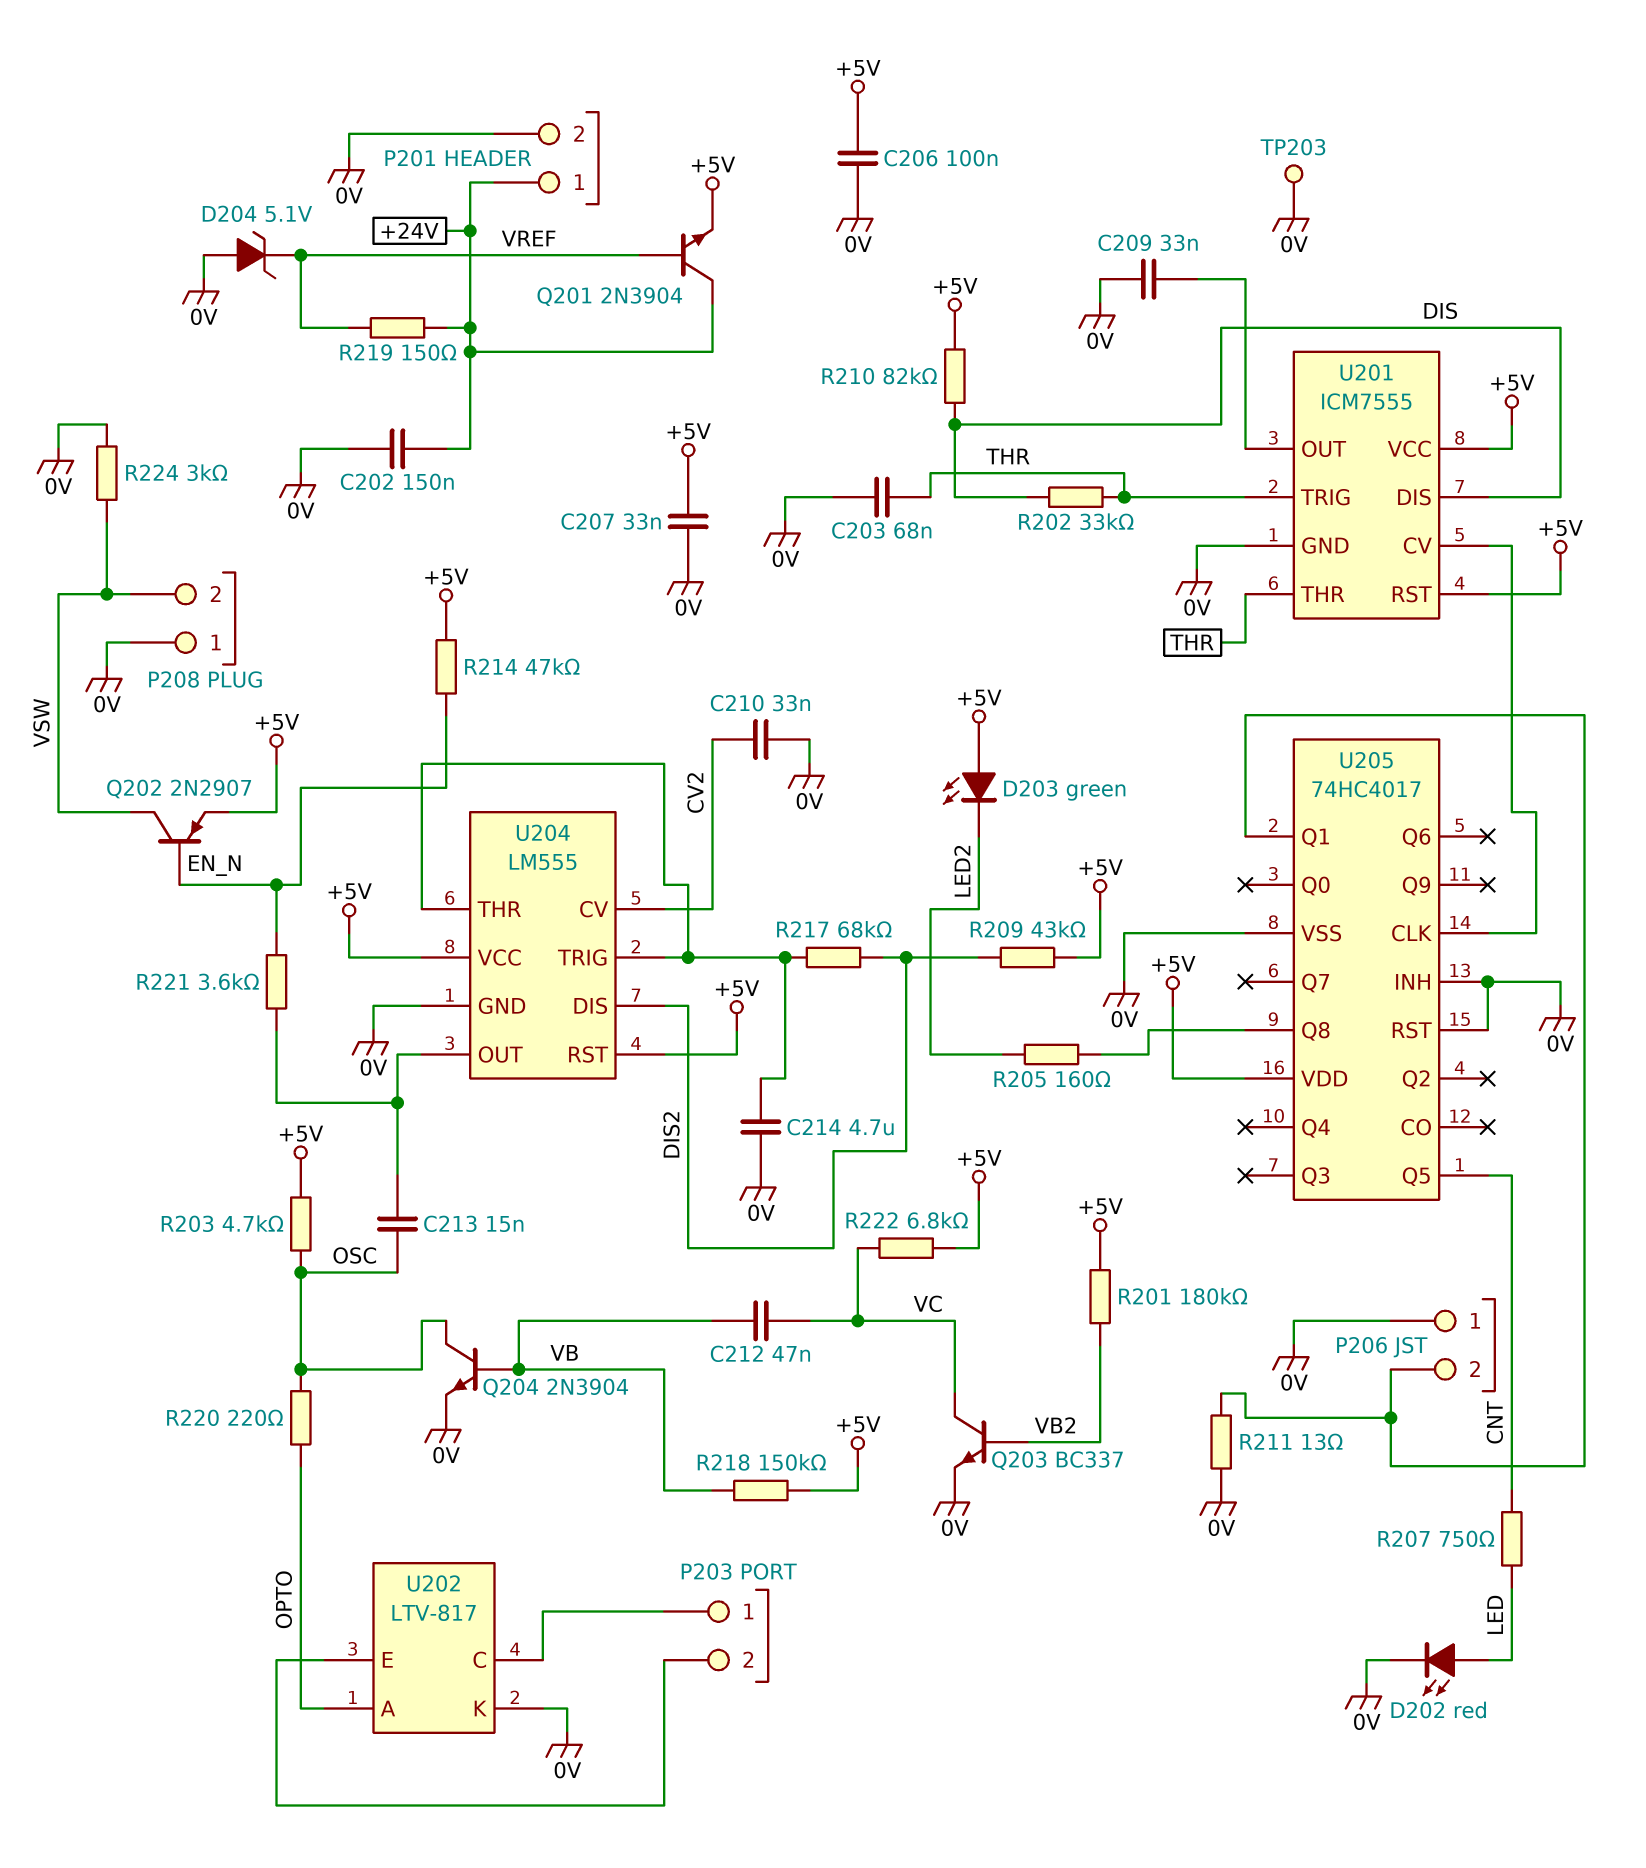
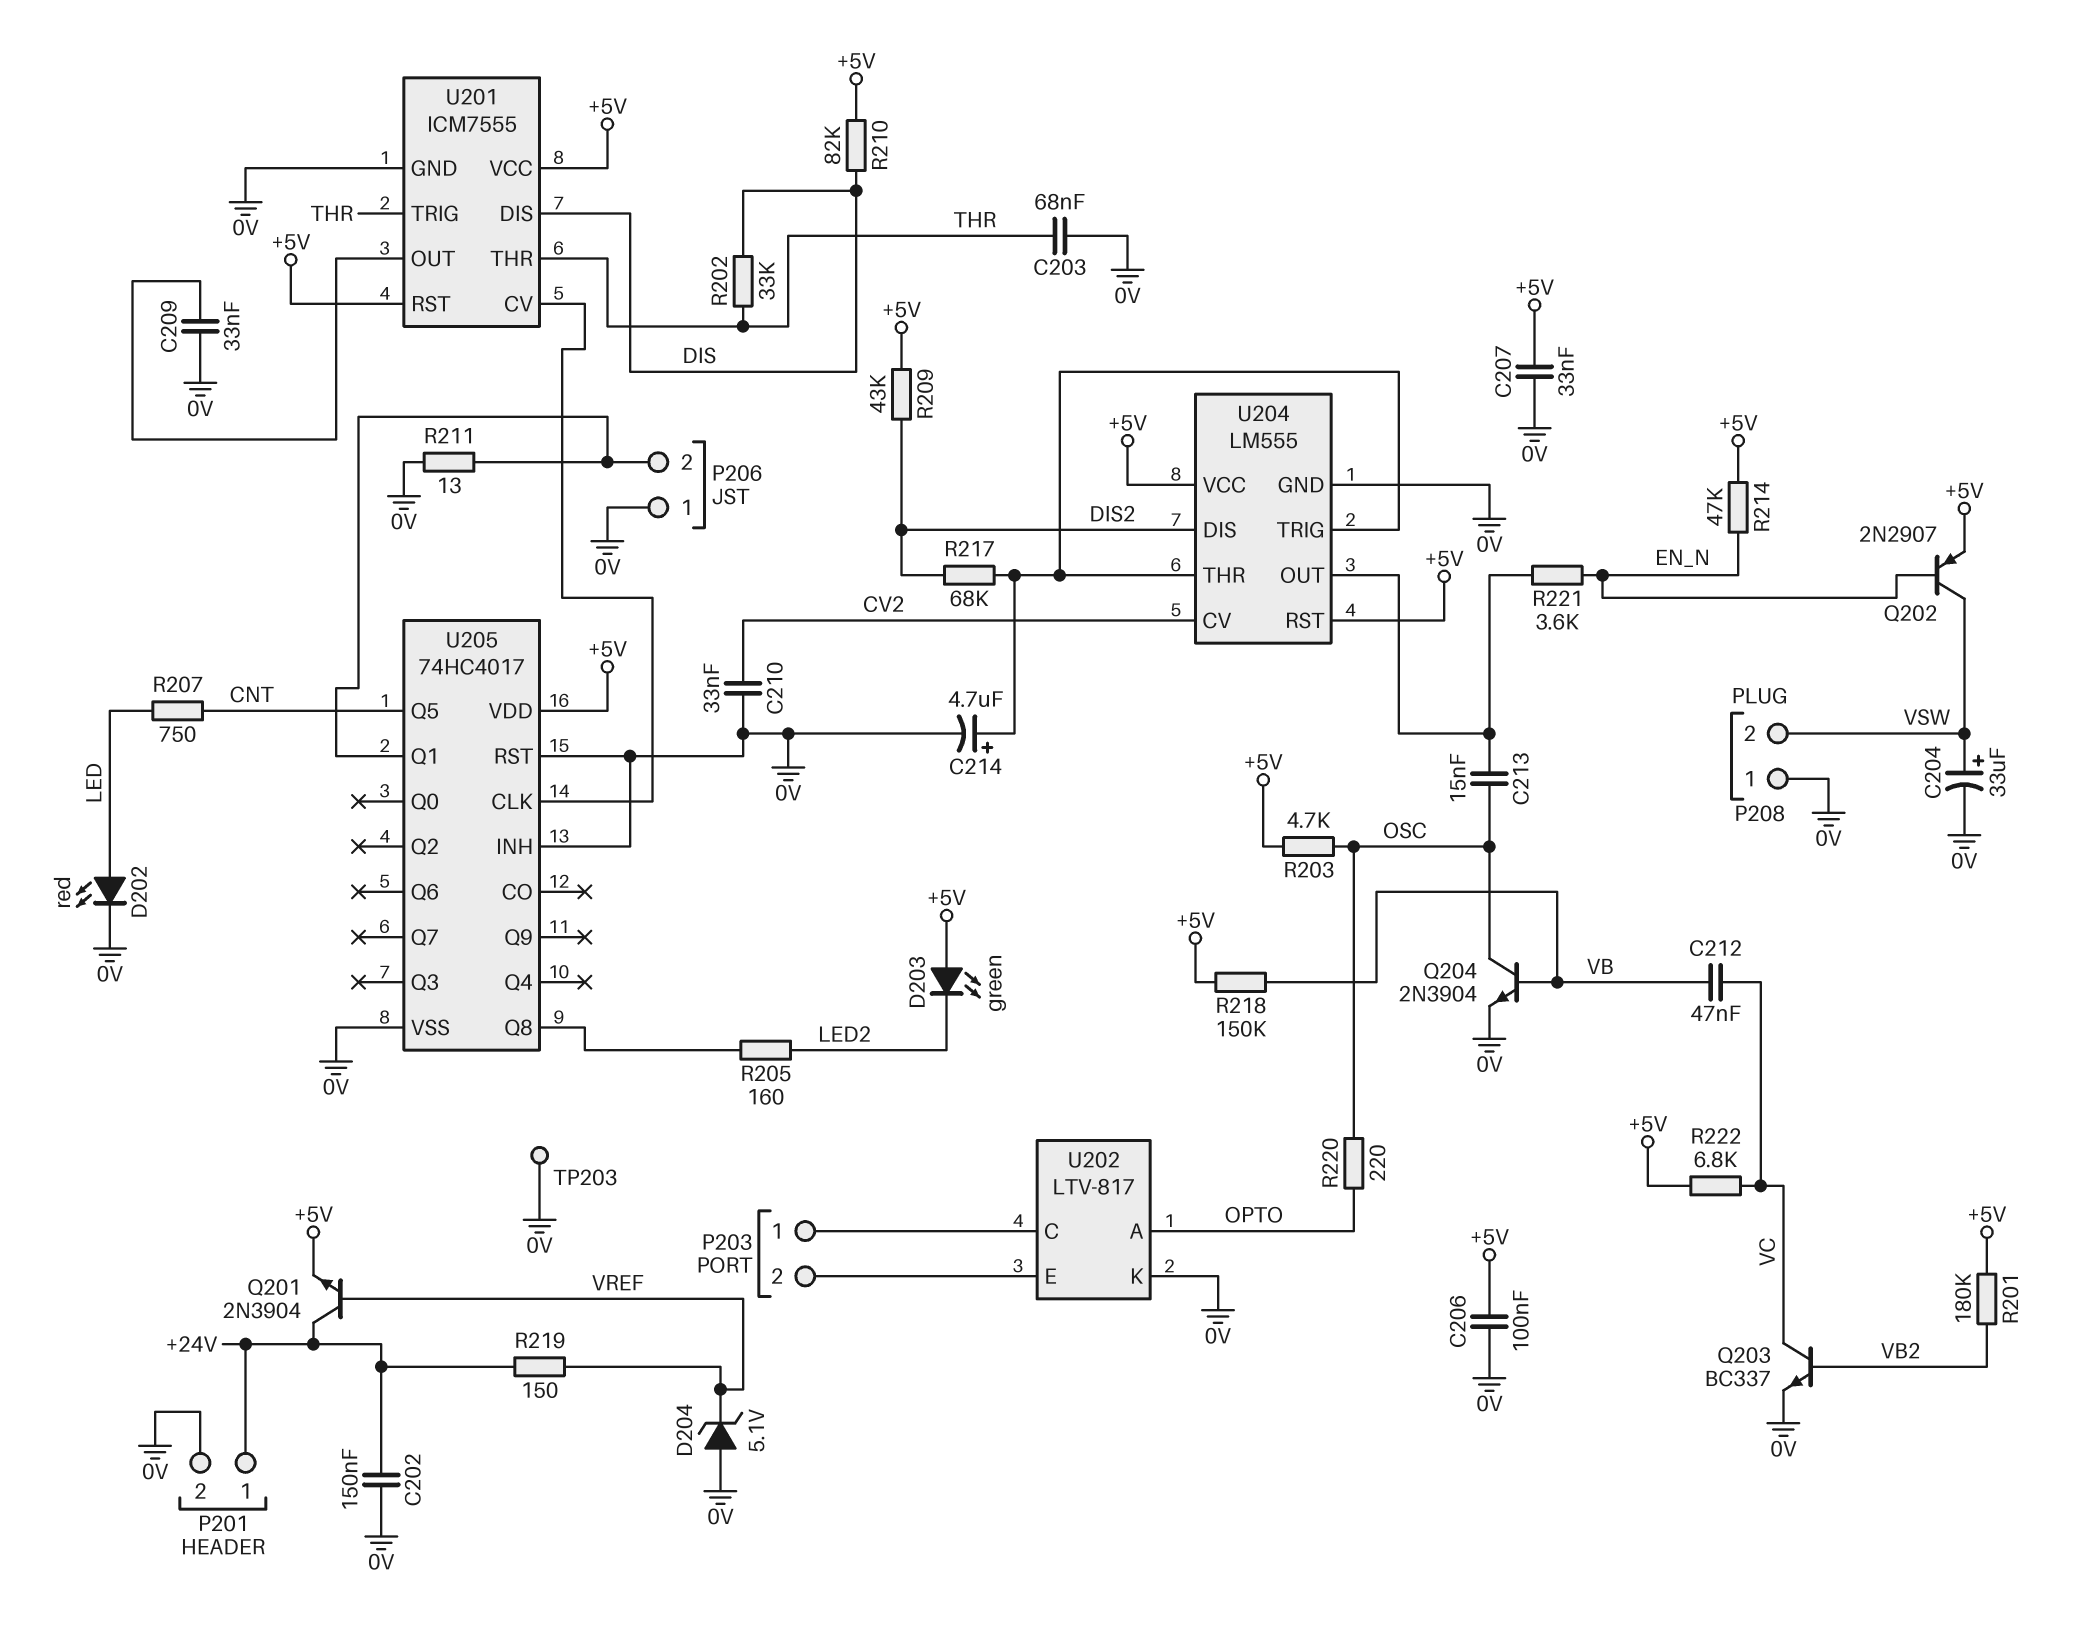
C204: none -> 33uF (plus VSW, minus 0V)
C214: 4.7uF (0V, U204/THR) -> 4.7uF (plus U204/THR, minus 0V)
R224: 3k (0V, VSW) -> none

